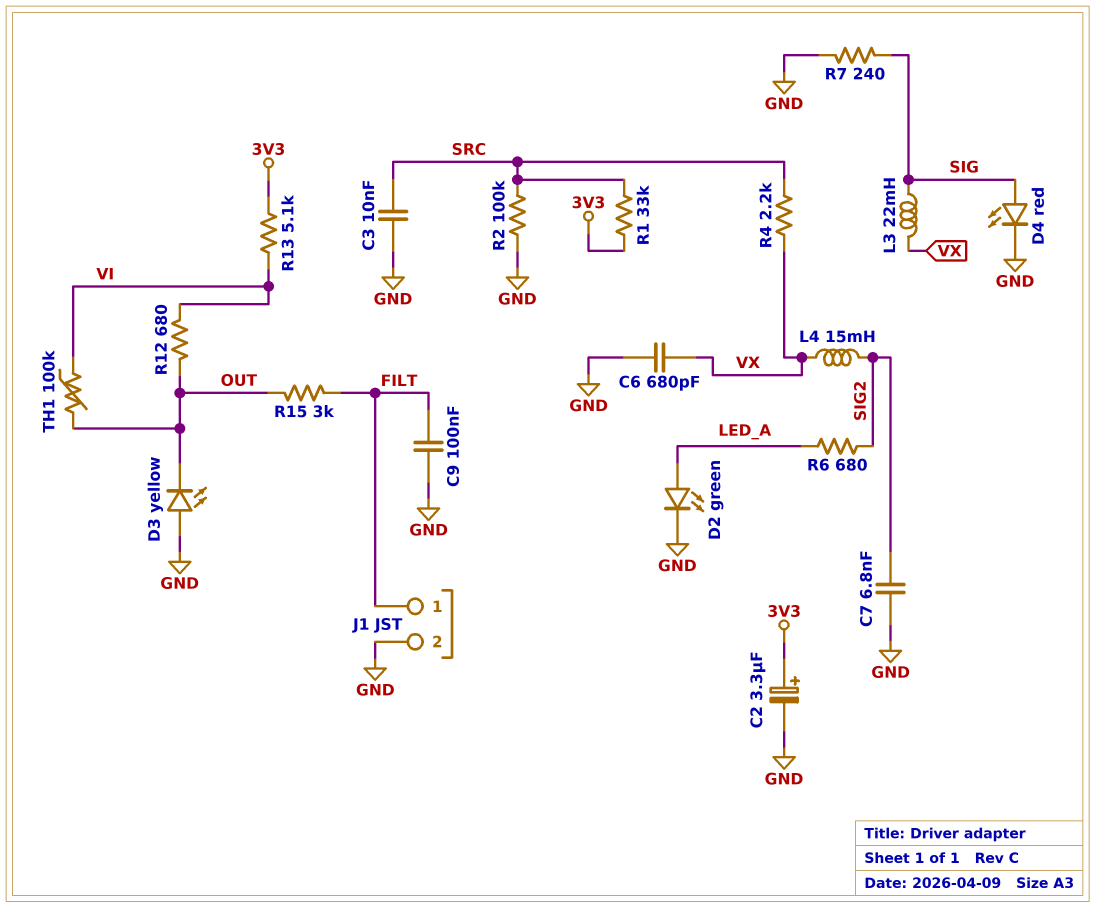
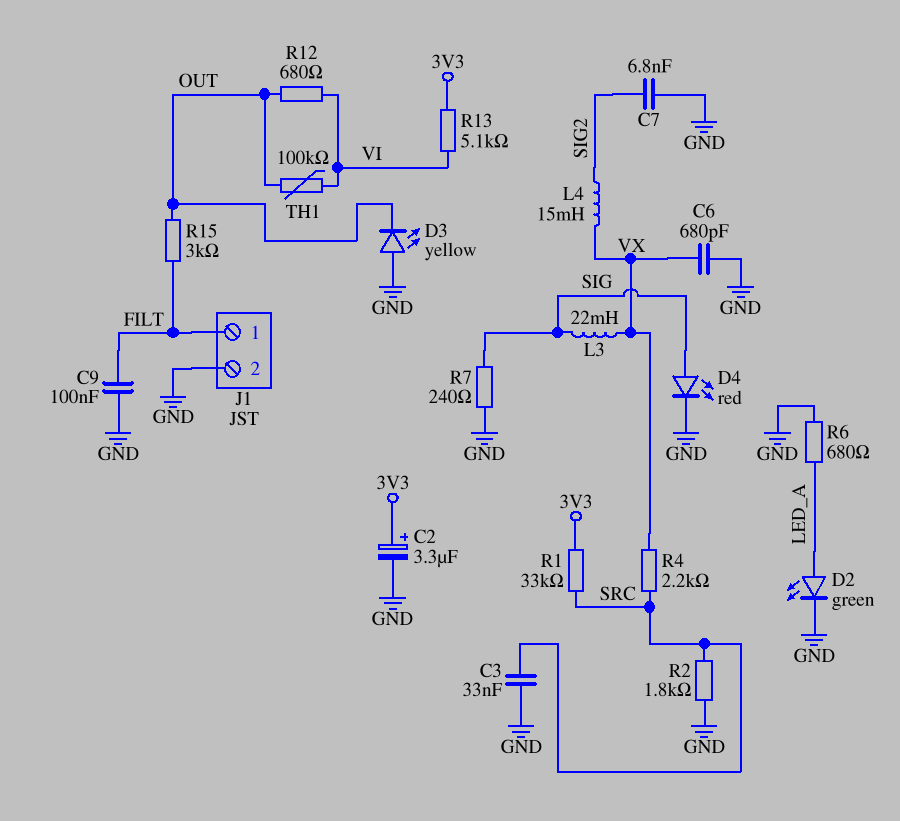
C3: 10nF (GND, SRC) -> 33nF (GND, SRC)
R2: 100k (GND, SRC) -> 1.8k (GND, SRC)
R6: 680 (LED_A, SIG2) -> 680 (GND, LED_A)

